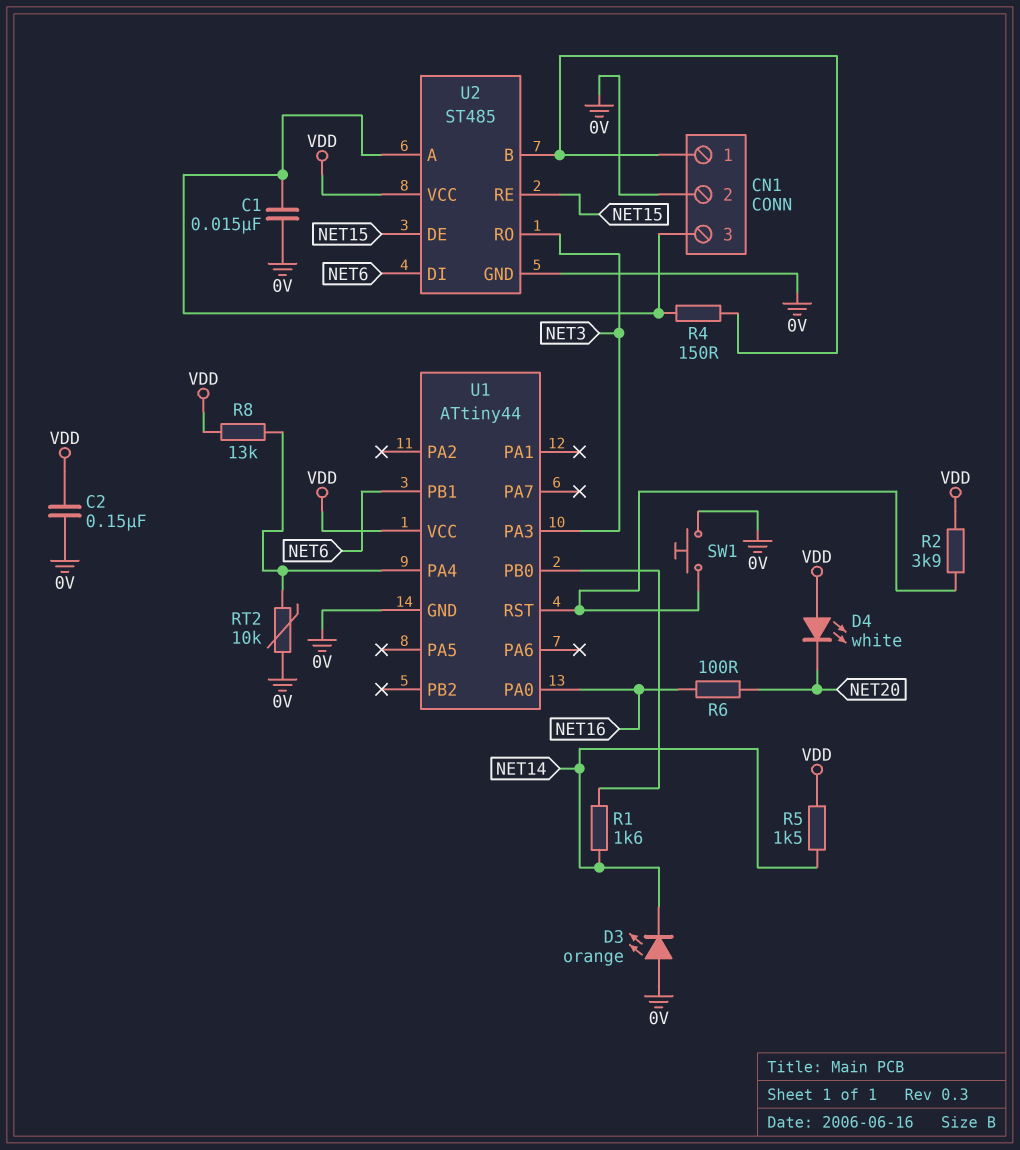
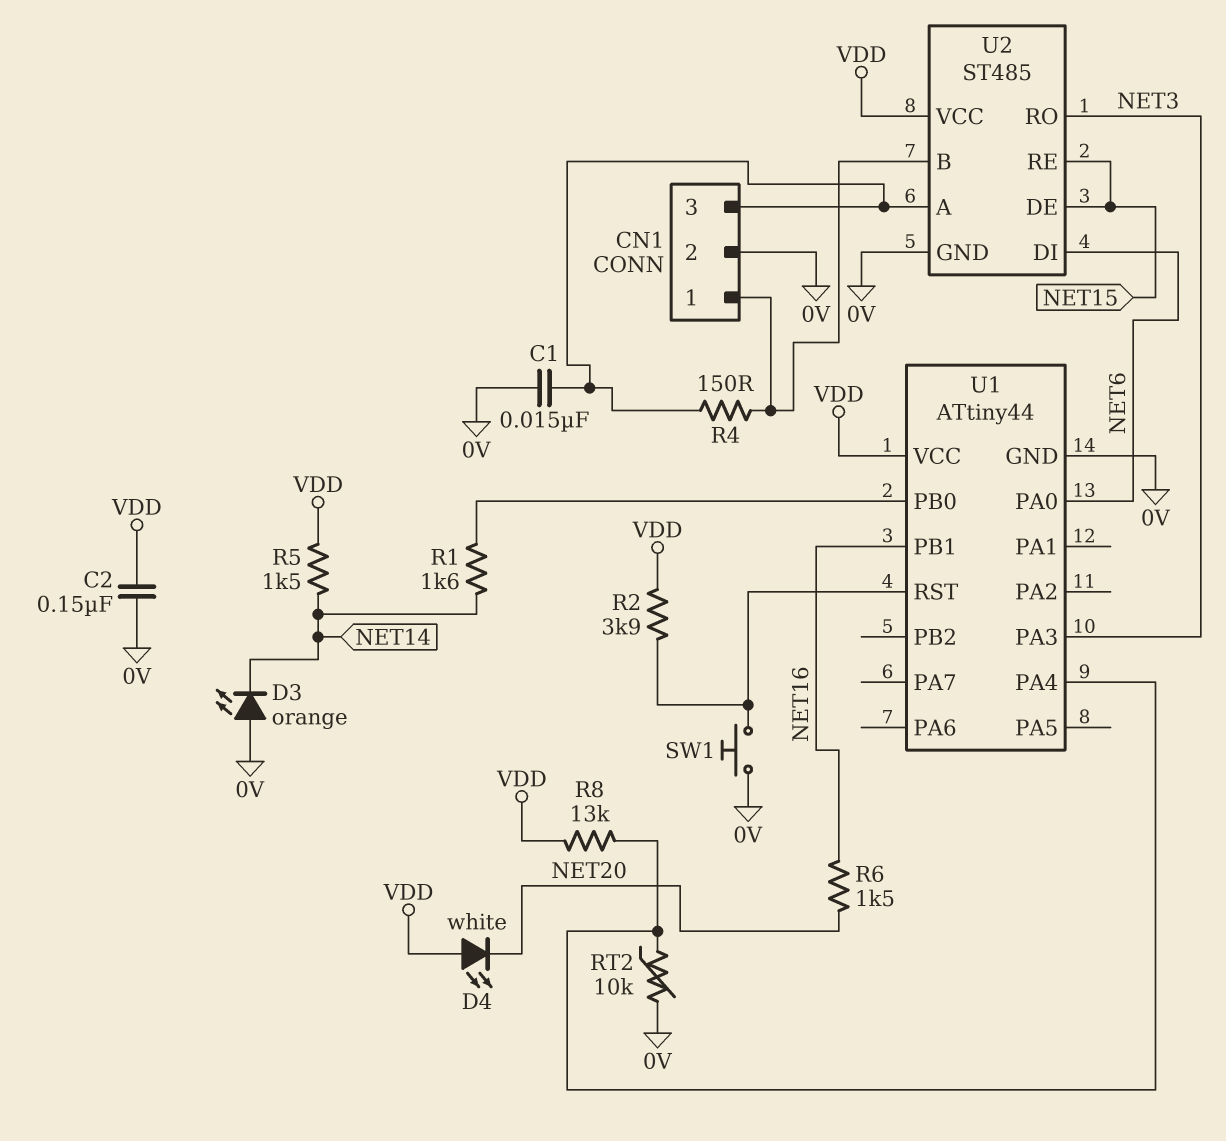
R6: 100 (NET16, NET20) -> 1.5k (NET16, NET20)
U1 pin PA0: NET16 -> NET6
U1 pin PB1: NET6 -> NET16

